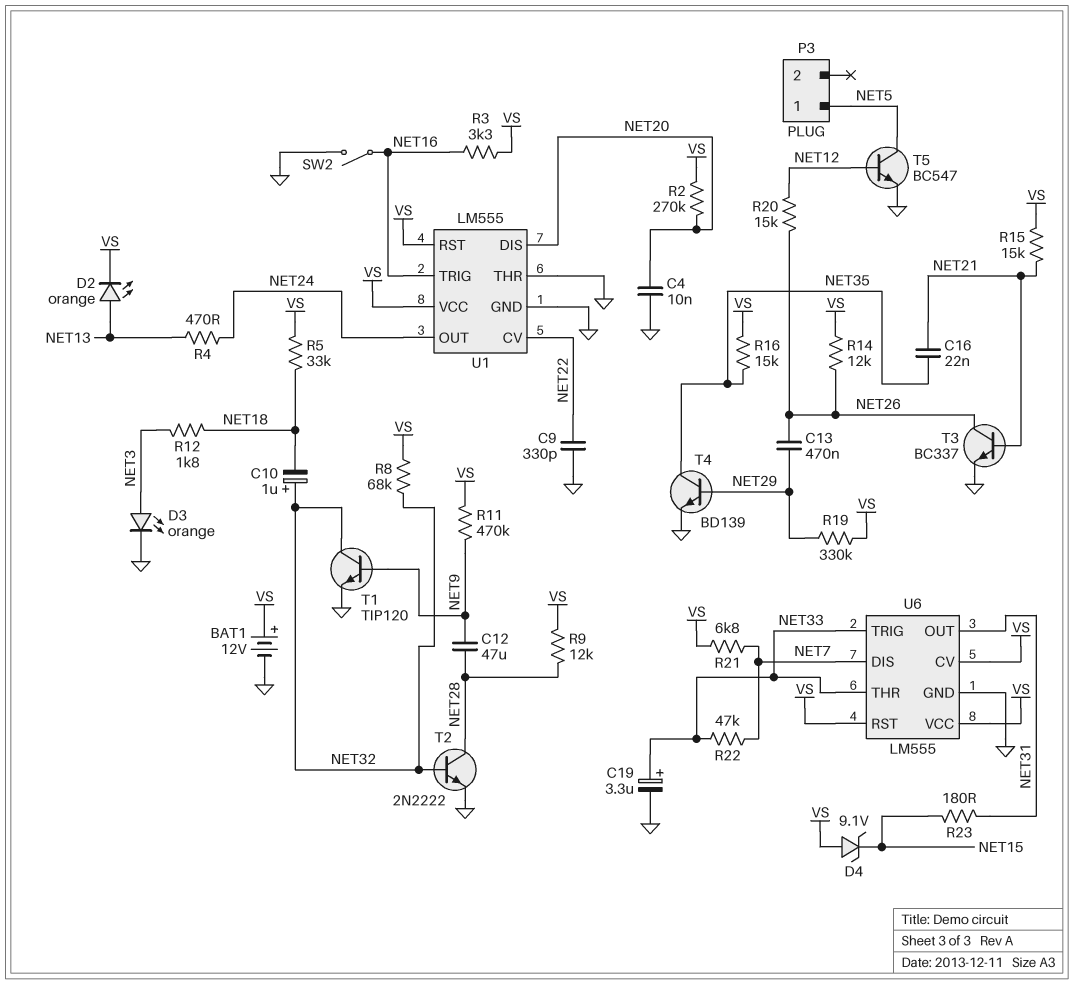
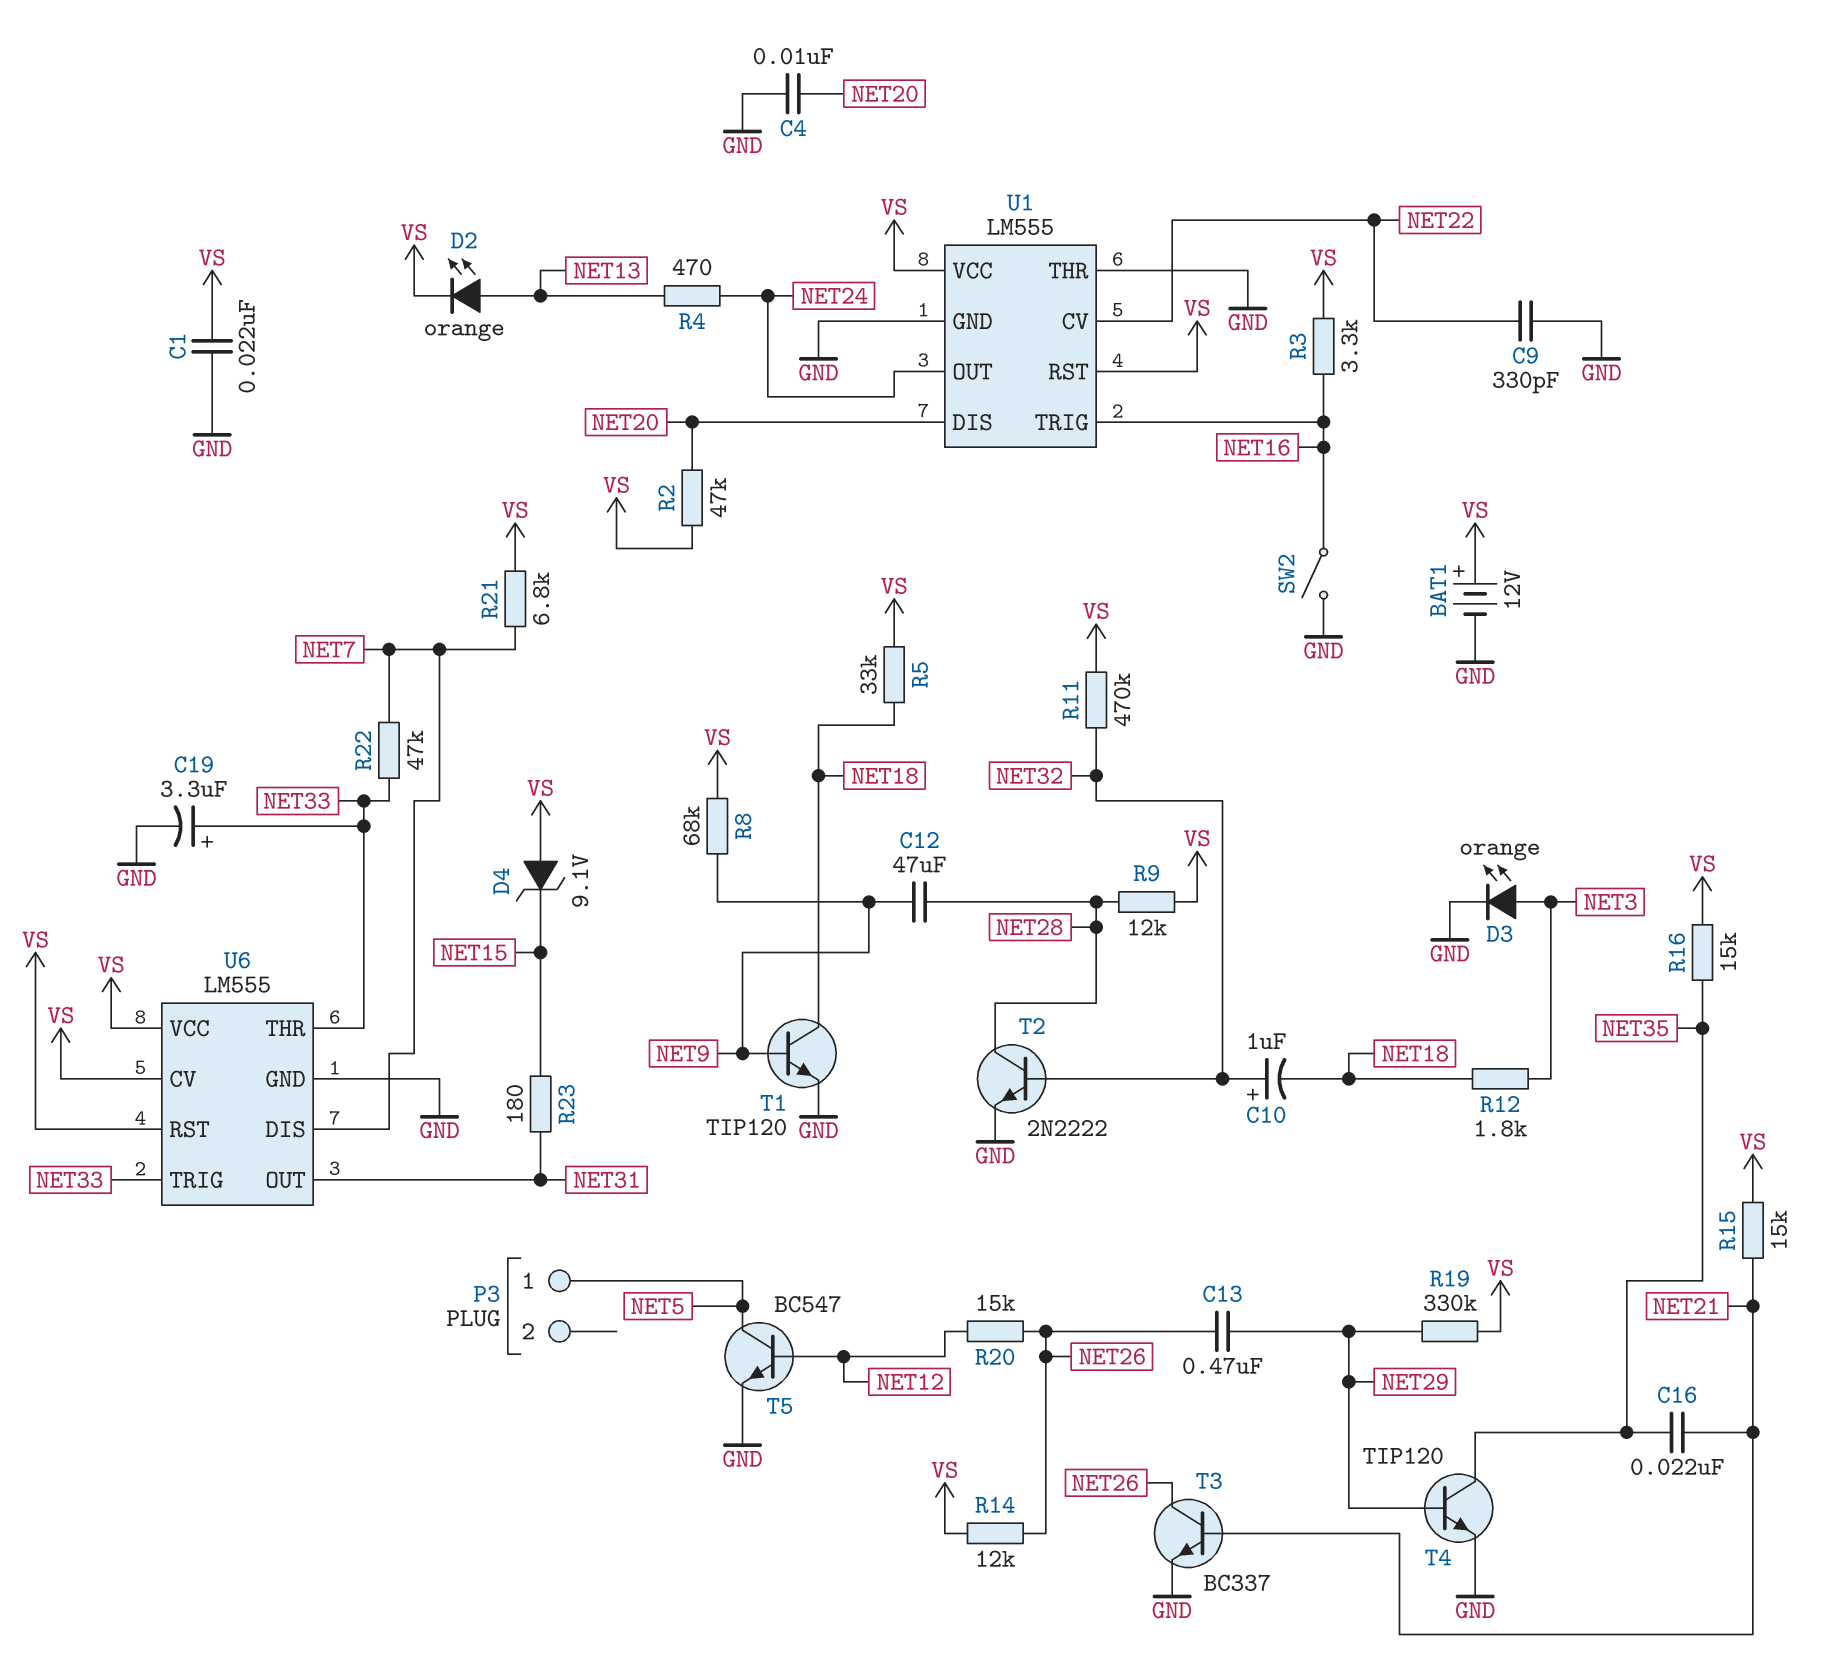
C1: none -> 22nF (GND, VS)
R2: 270k (NET20, VS) -> 47k (NET20, VS)
R8: 68k (NET32, VS) -> 68k (NET9, VS)
R11: 470k (NET9, VS) -> 470k (NET32, VS)
T1: NPN TIP120 (B NET9, C NET32, E GND) -> NPN TIP120 (B NET9, C NET18, E GND)
T4: NPN BD139 (B NET29, C NET35, E GND) -> NPN TIP120 (B NET29, C NET35, E GND)

